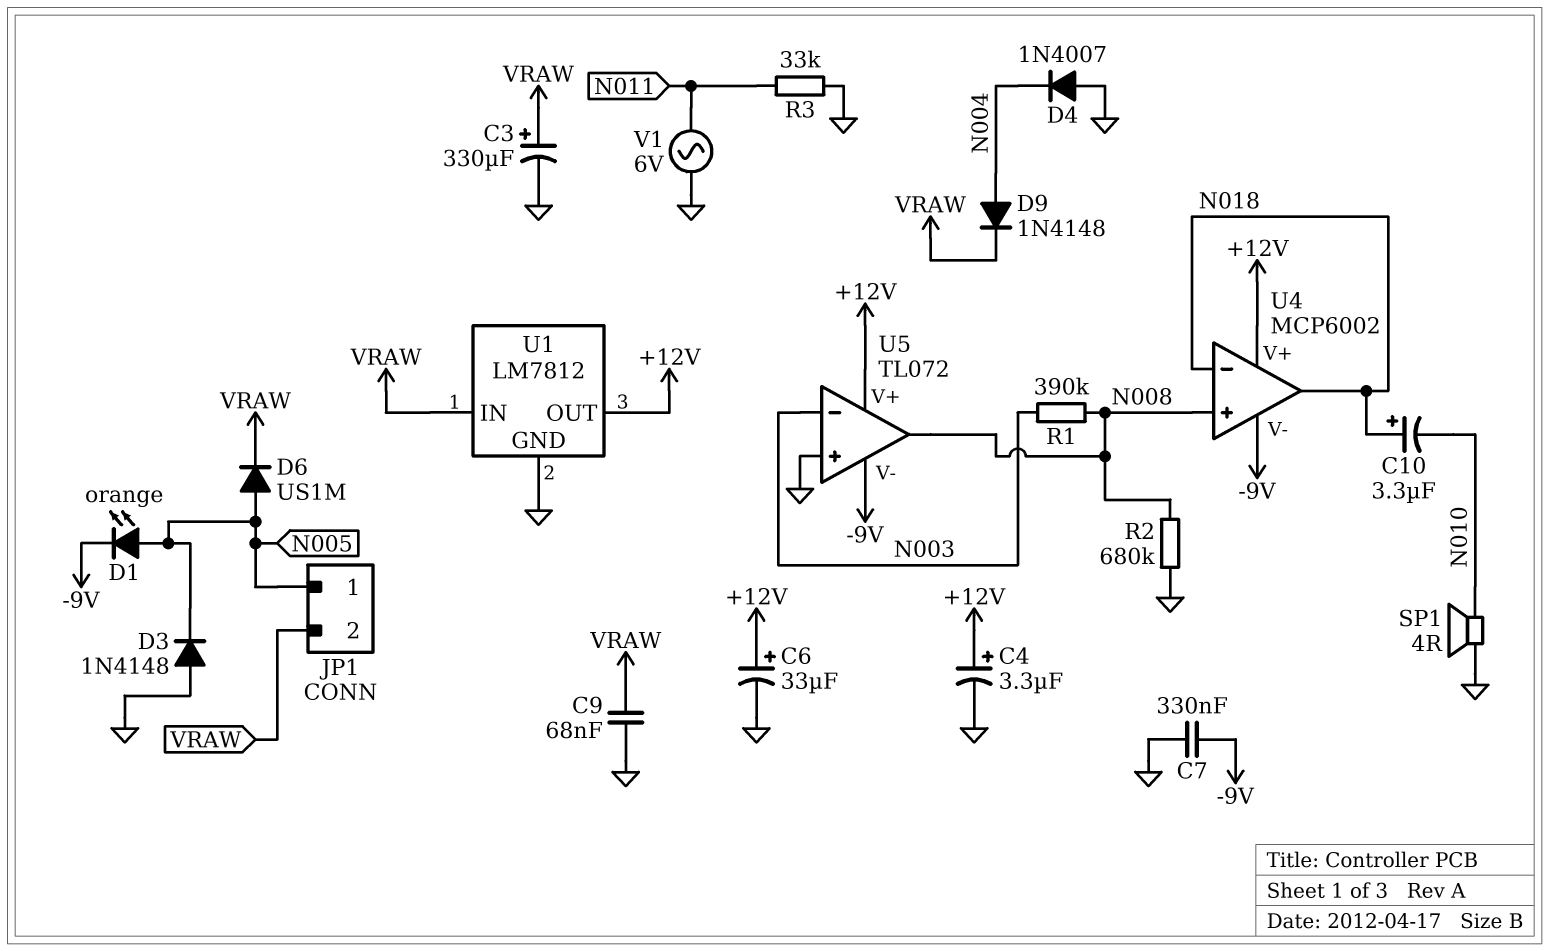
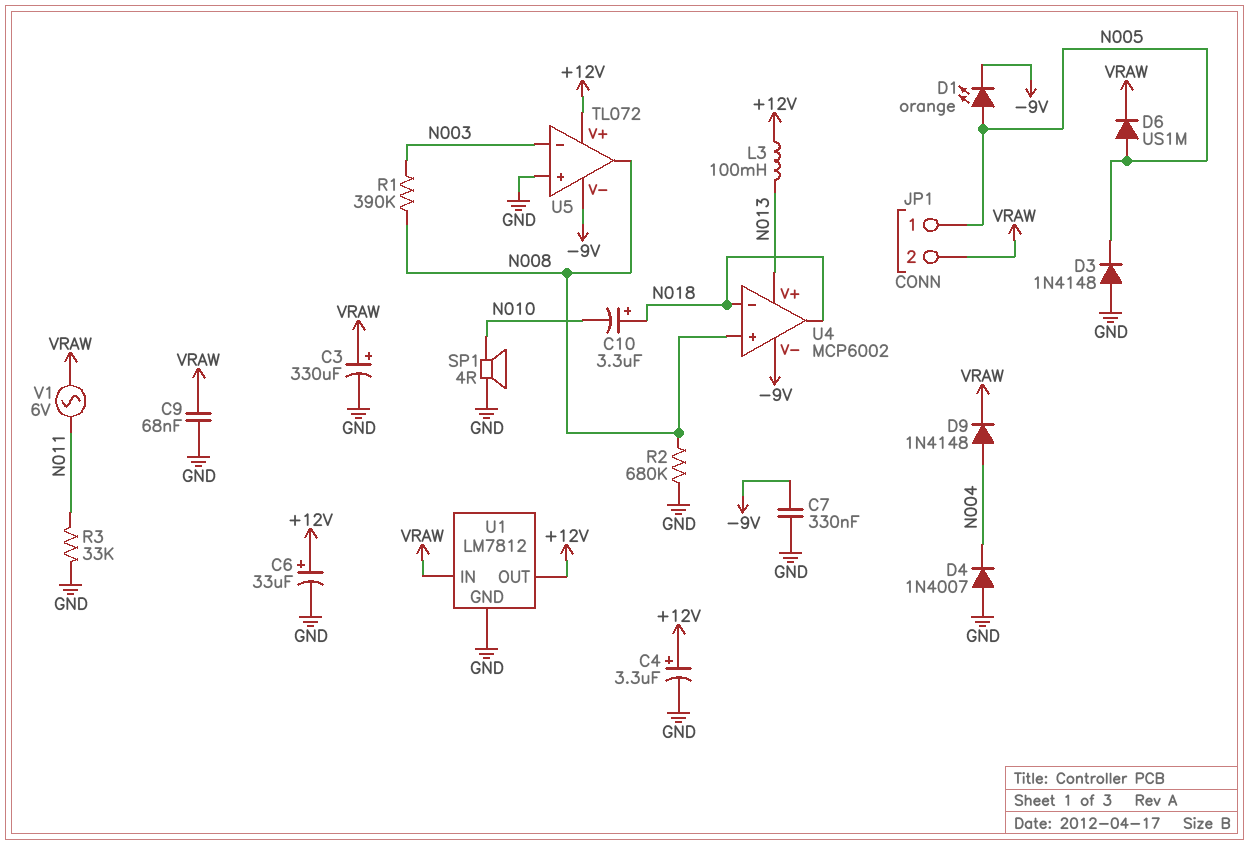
L3: none -> 100mH (+12V, N013)
U4 pin V+: +12V -> N013
V1: AC 6V (GND, N011) -> AC 6V (N011, VRAW)

